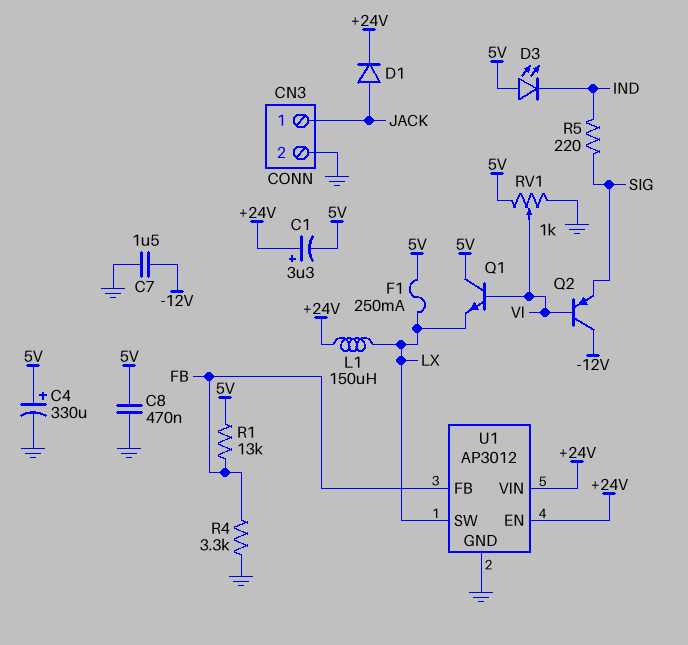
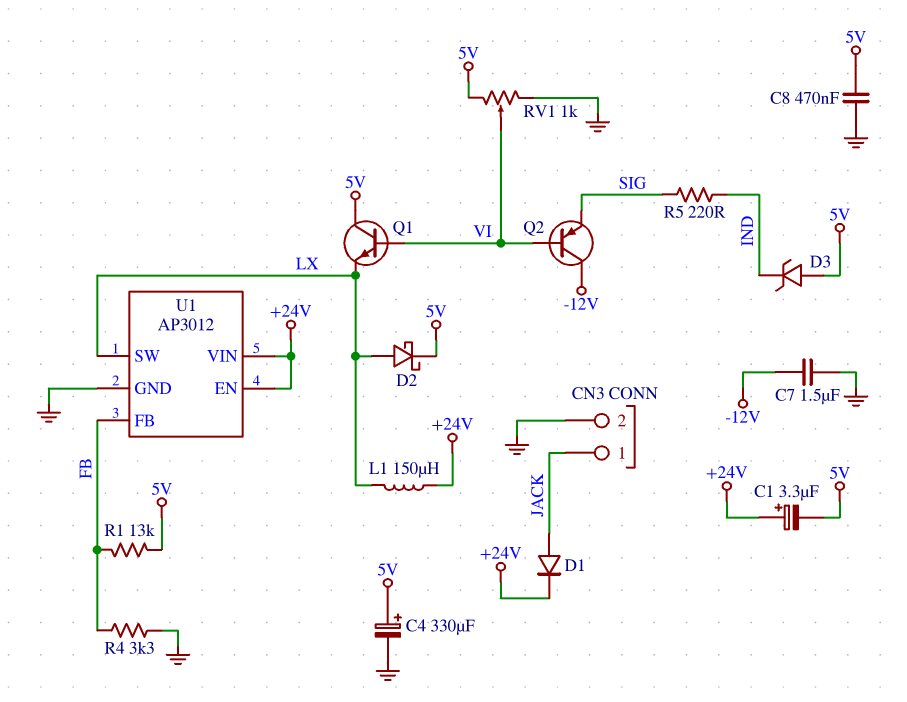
D2: none -> schottky (A LX, K 5V)
D3: LED (A 5V, K IND) -> zener (A 5V, K IND)
F1: 250mA (5V, LX) -> none

